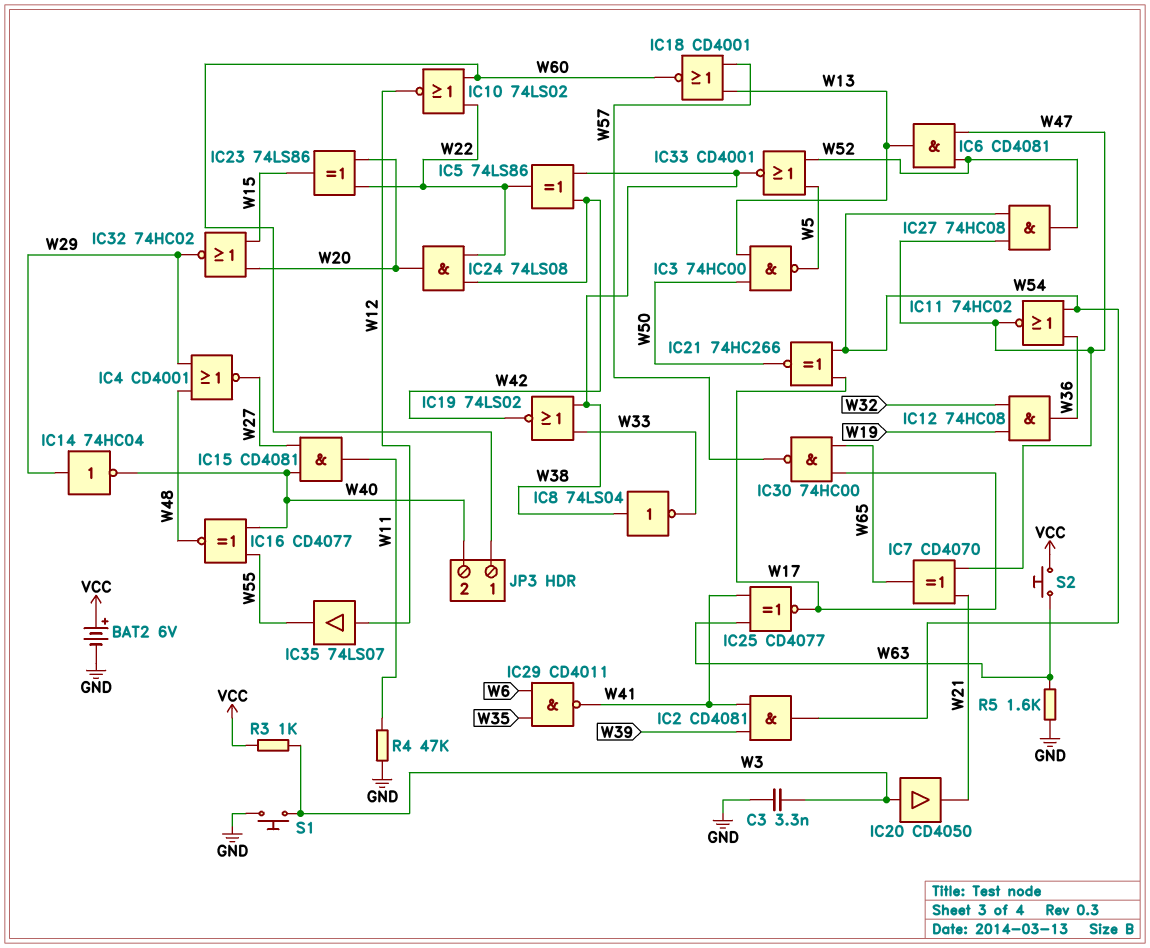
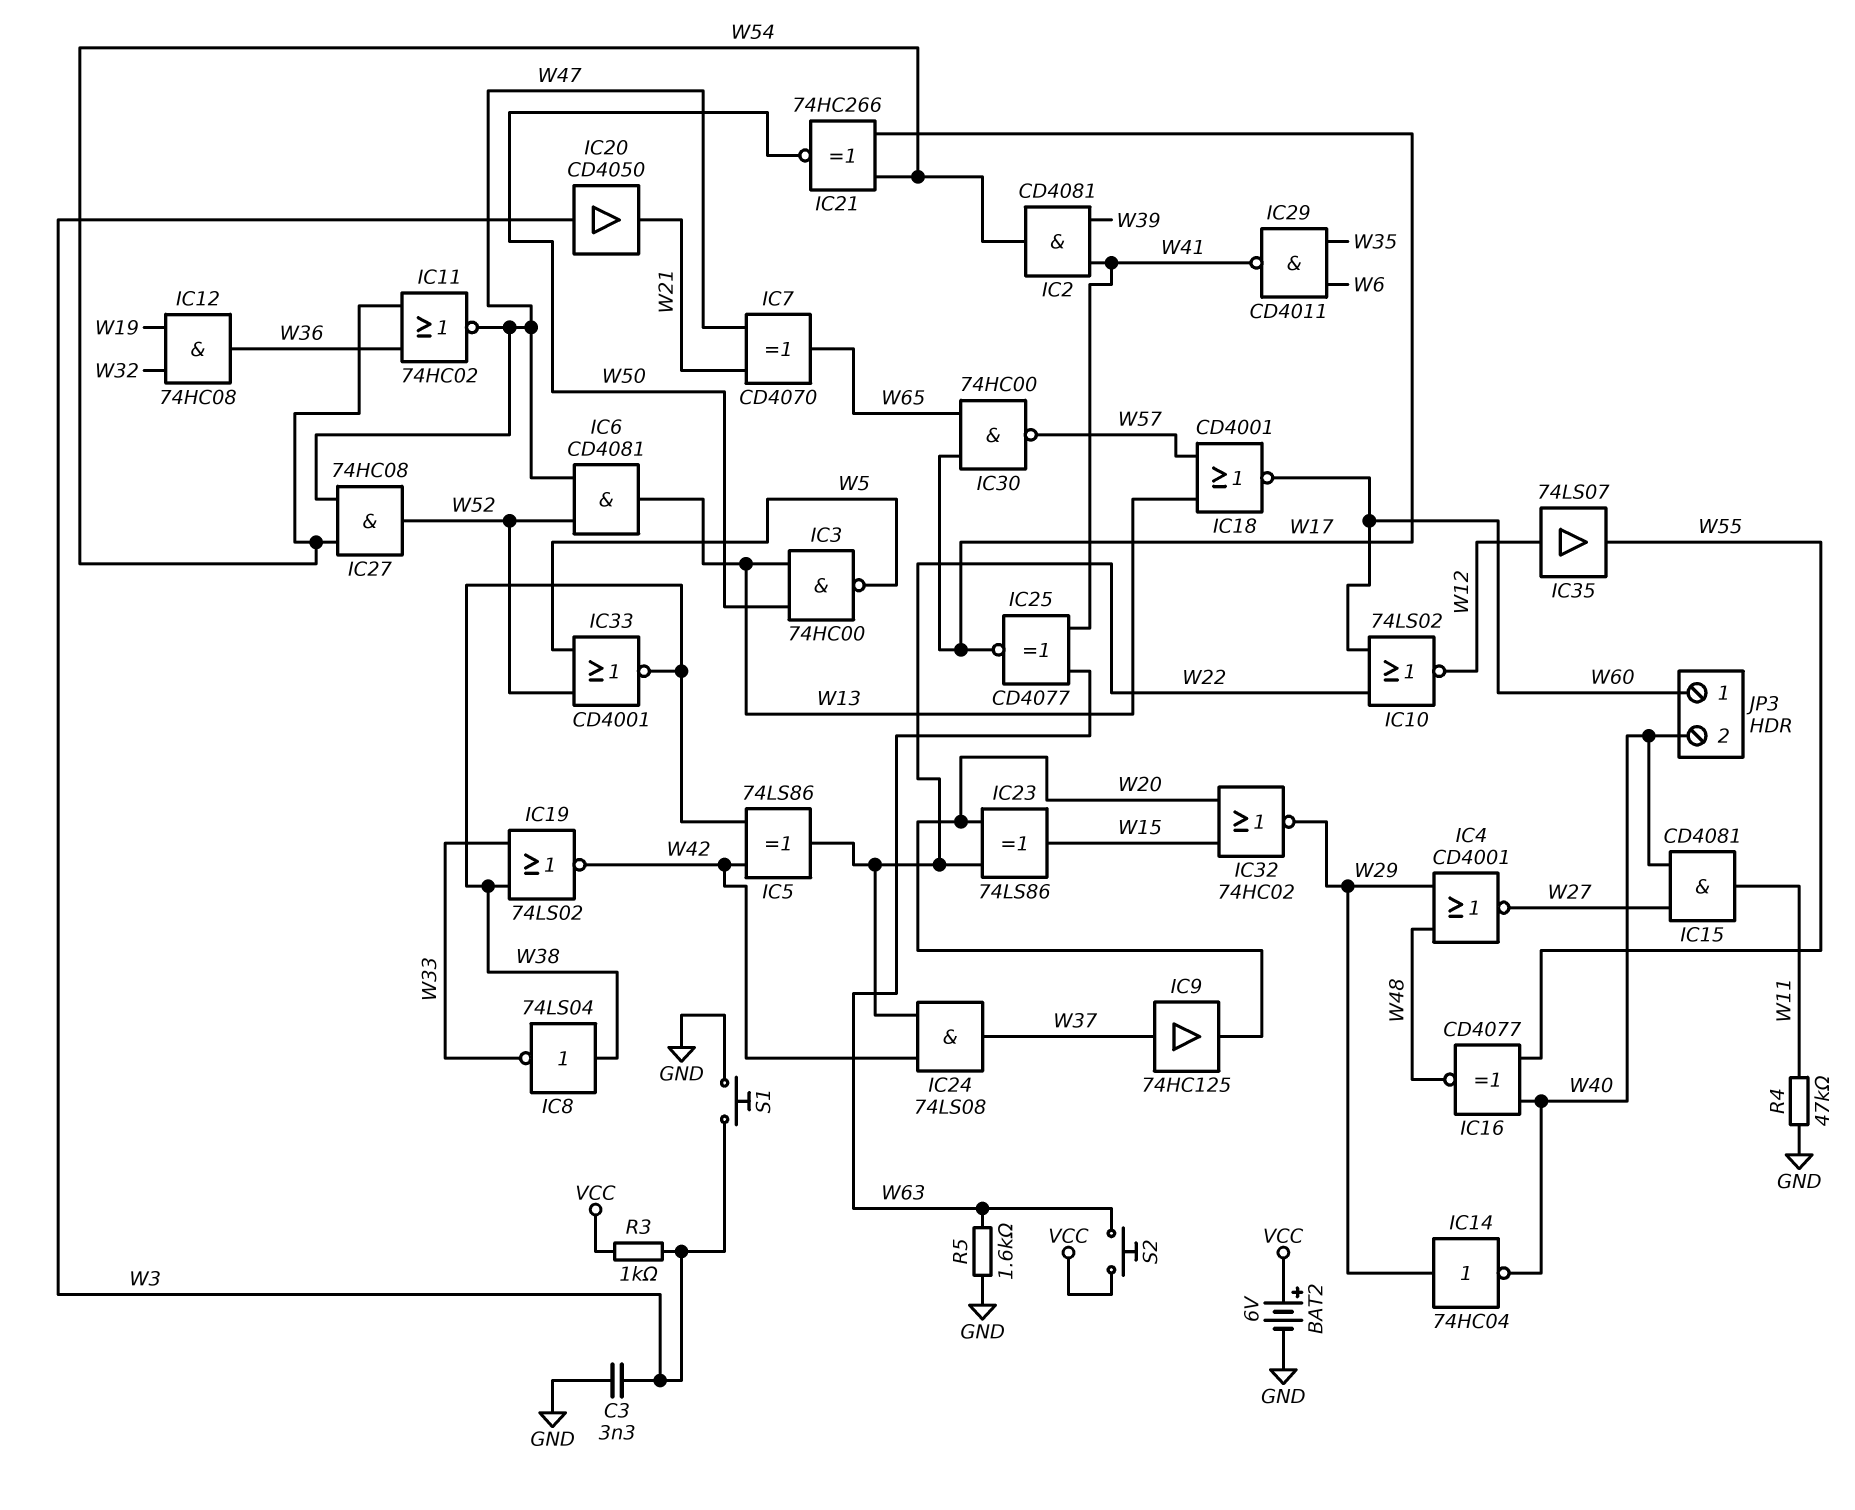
IC9: none -> buffer 74HC125 (in W37, out W20)
IC24: AND 74LS08 (in W22, in W42, out W20) -> AND 74LS08 (in W22, in W42, out W37)

